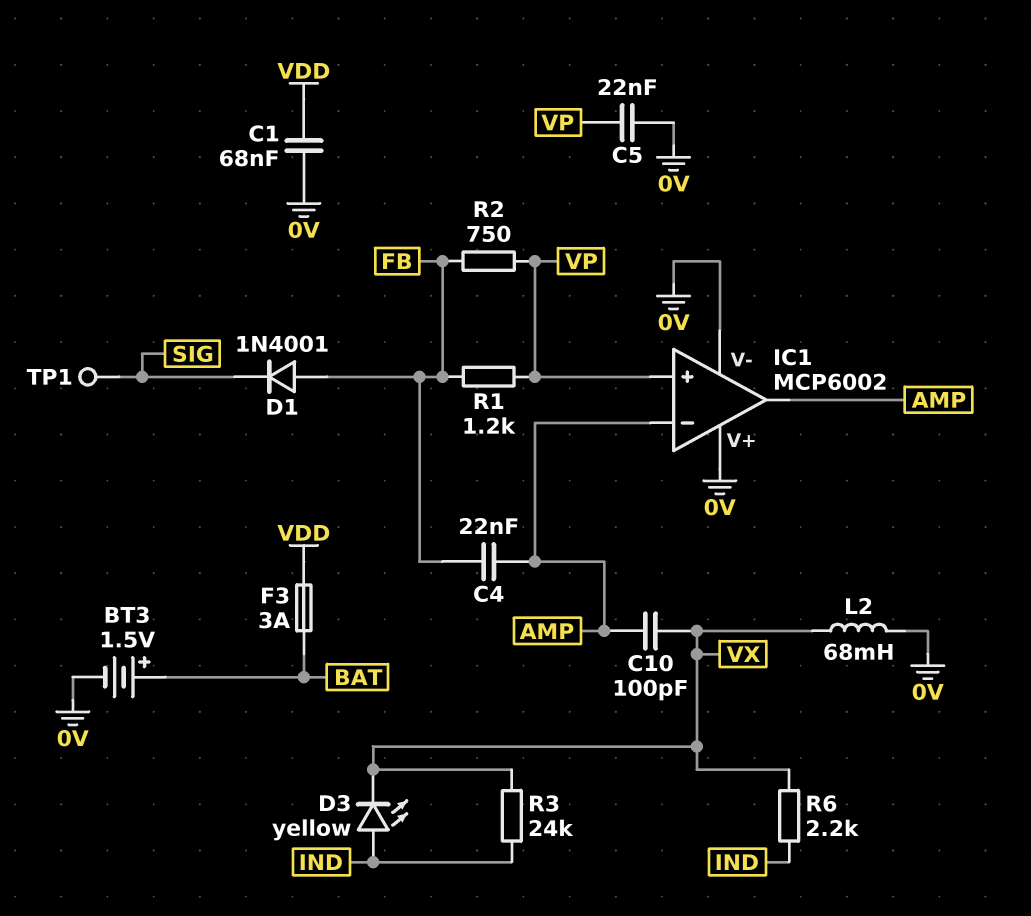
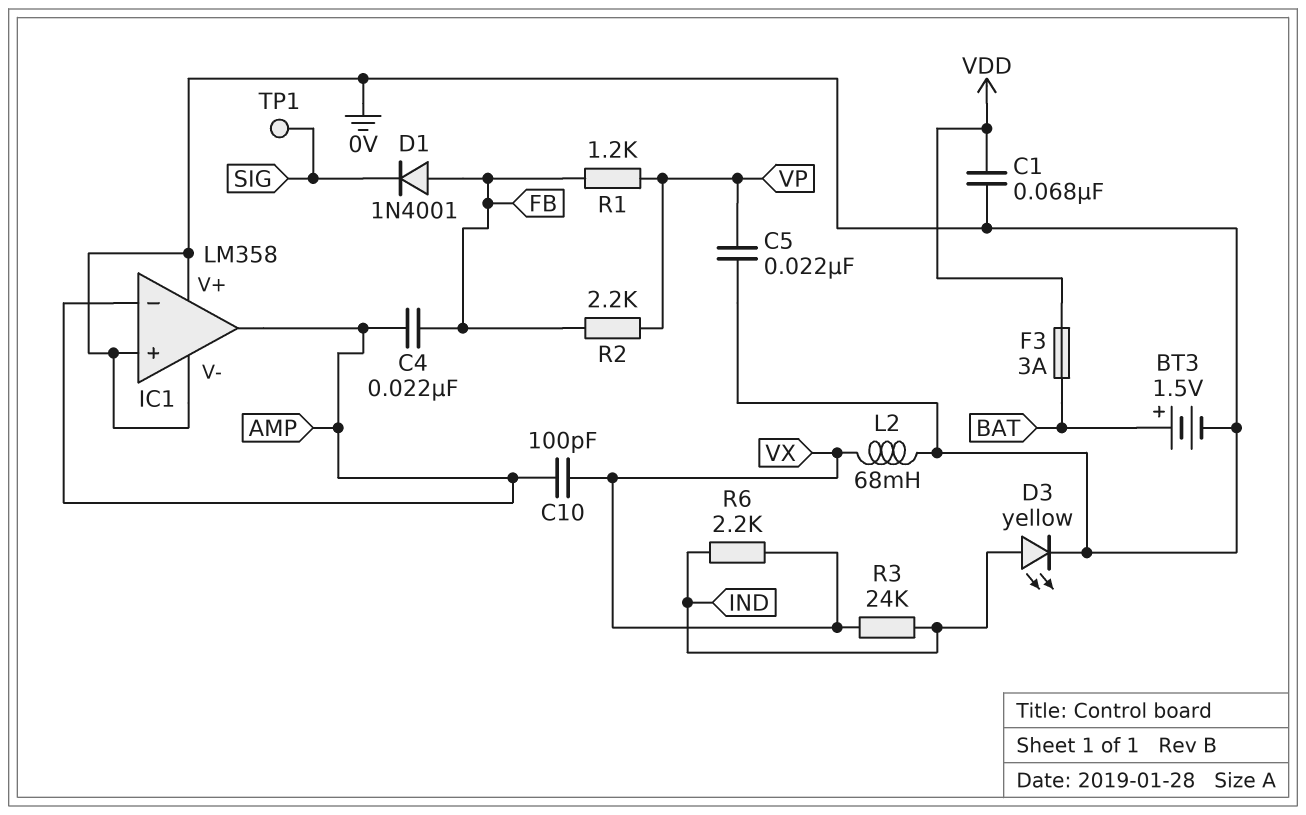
D3: LED yellow (A IND, K VX) -> LED yellow (A IND, K 0V)
IC1: MCP6002 -> LM358
IC1 pin in+: VP -> 0V
R2: 750 (FB, VP) -> 2.2k (FB, VP)

